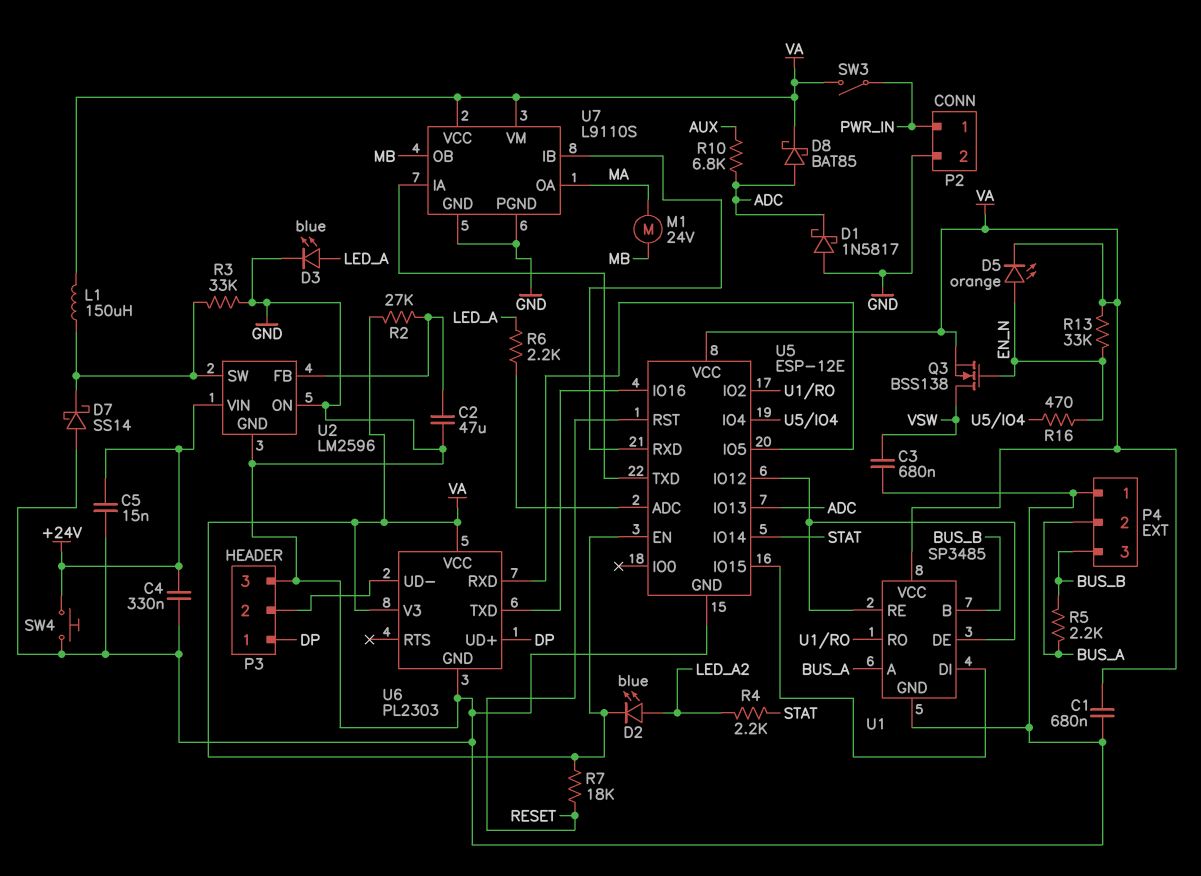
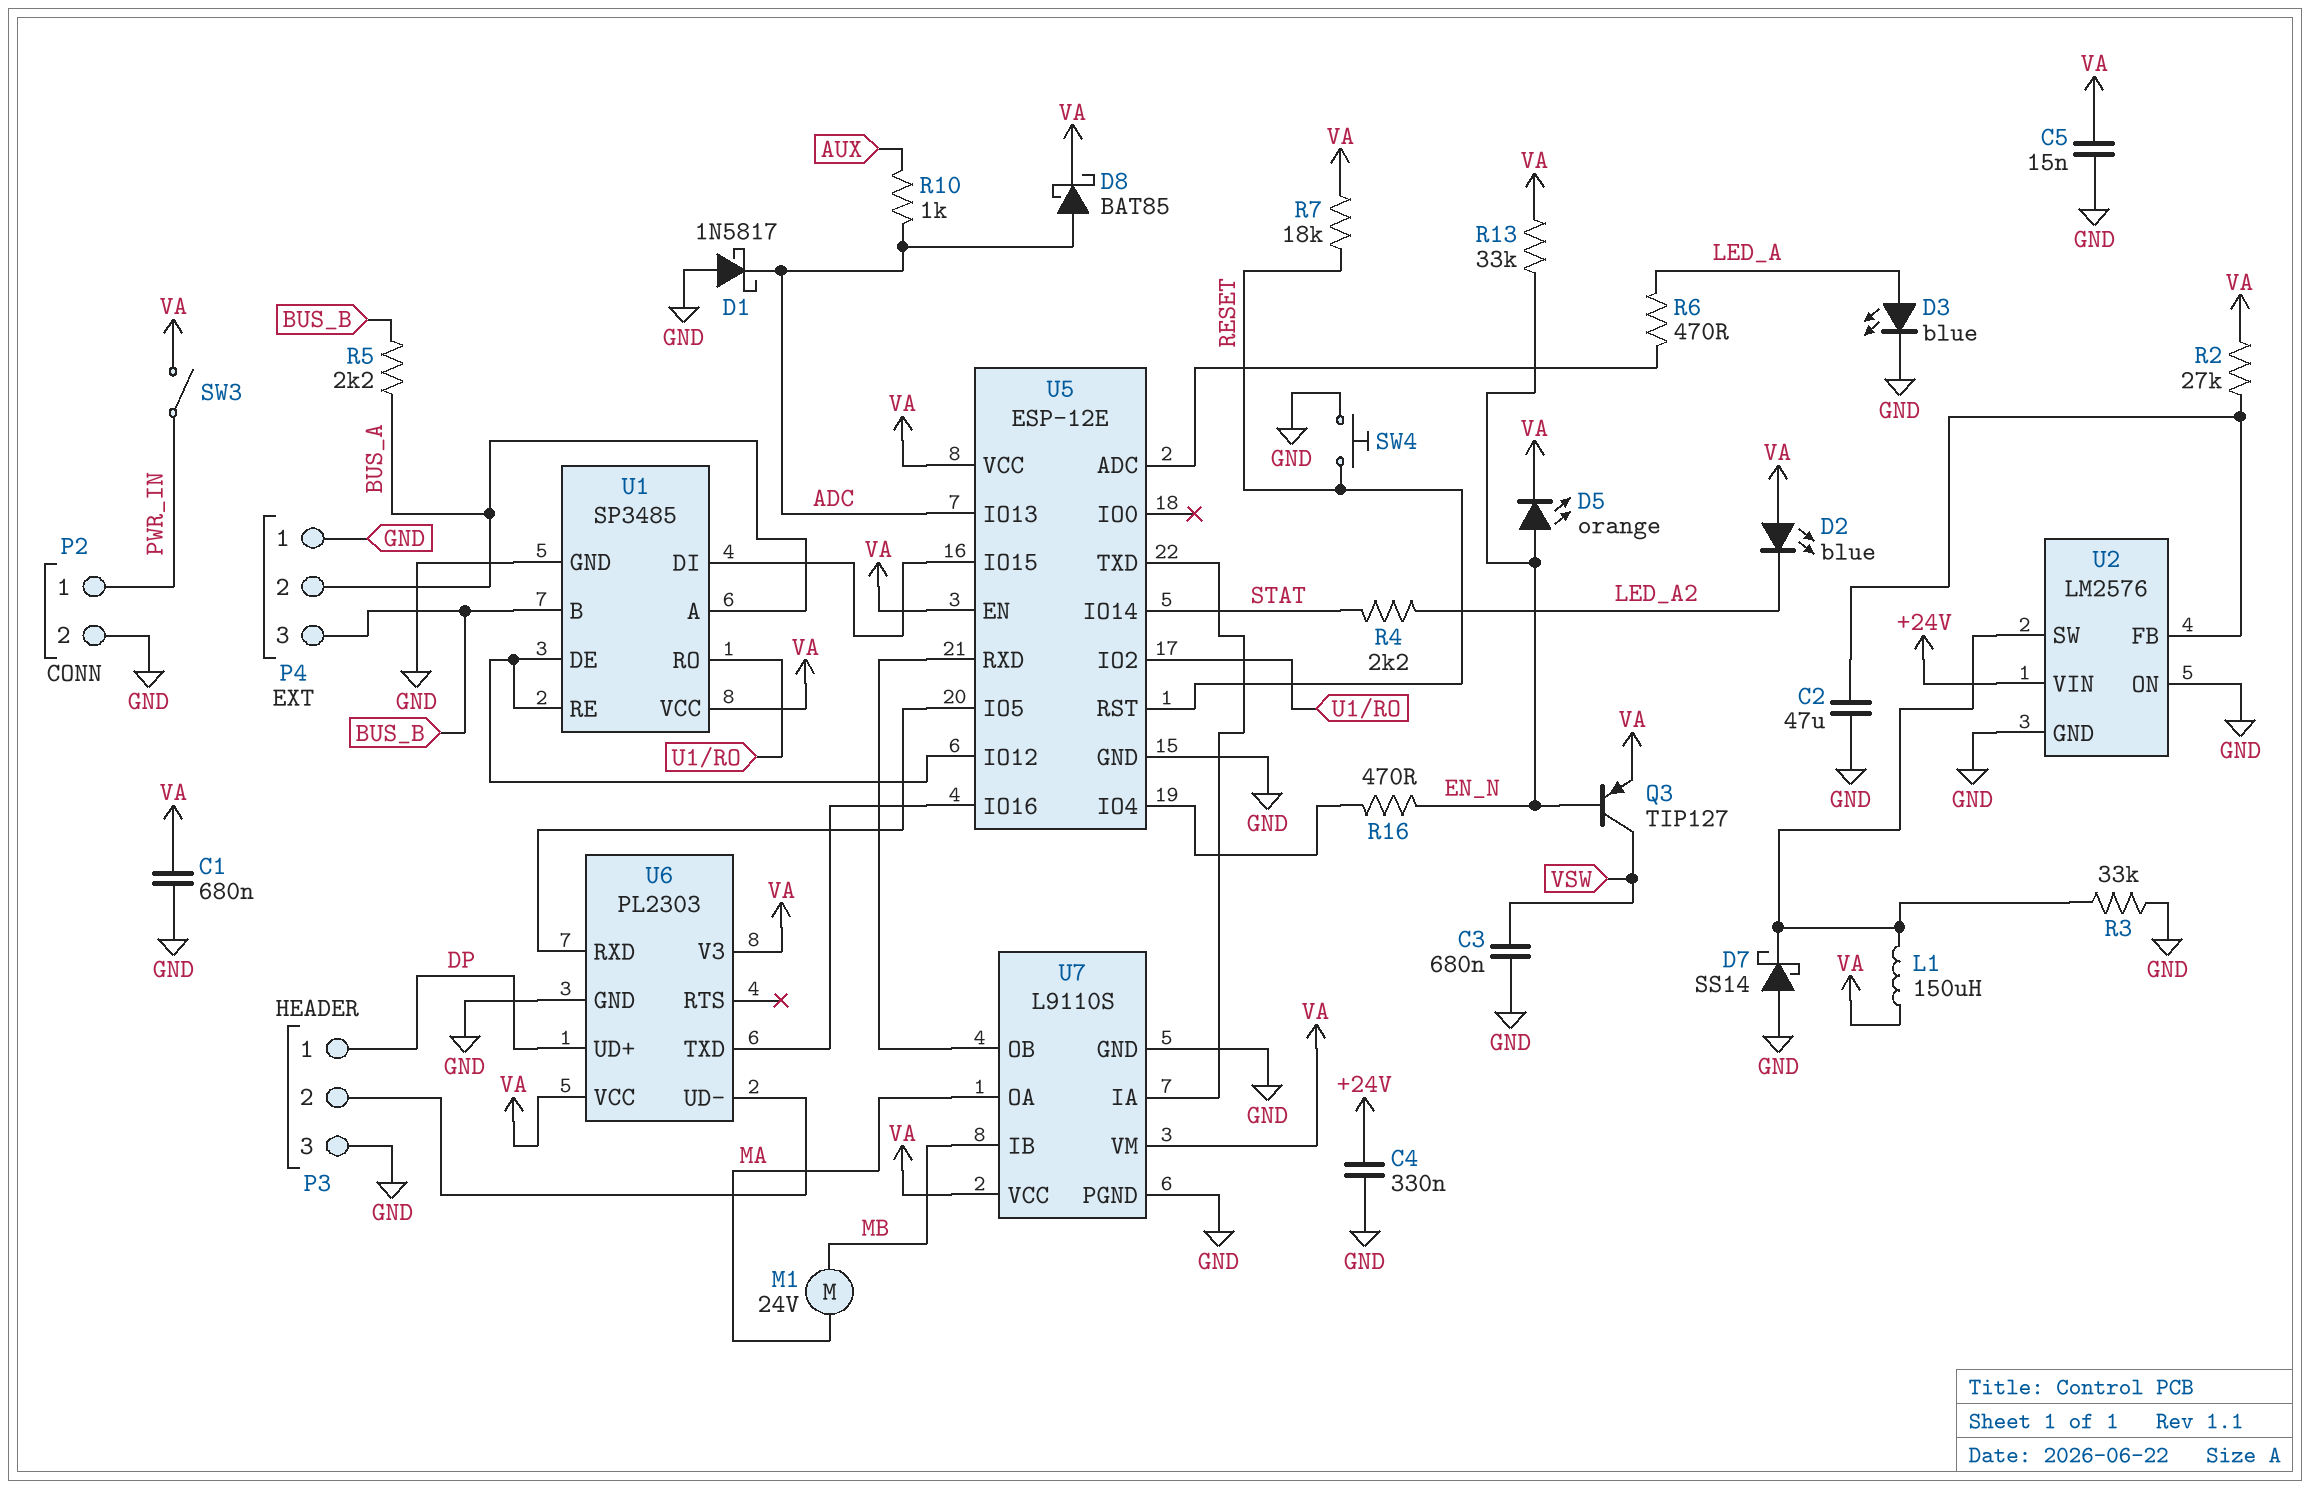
C5: 15nF (+24V, GND) -> 15nF (GND, VA)
D2: LED blue (A LED_A2, K VA) -> LED blue (A VA, K LED_A2)
Q3: NMOS BSS138 (G EN_N, D VSW, S VA) -> PNP TIP127 (B EN_N, C VSW, E VA)
R6: 2.2k (LED_A, U5/ADC) -> 470 (LED_A, U5/ADC)
R10: 6.8k (ADC, AUX) -> 1k (ADC, AUX)
SW4: button (+24V, GND) -> button (GND, RESET)
U2: LM2596 -> LM2576
U7 pin IB: U5/RXD -> MB
U7 pin OB: MB -> U5/RXD

